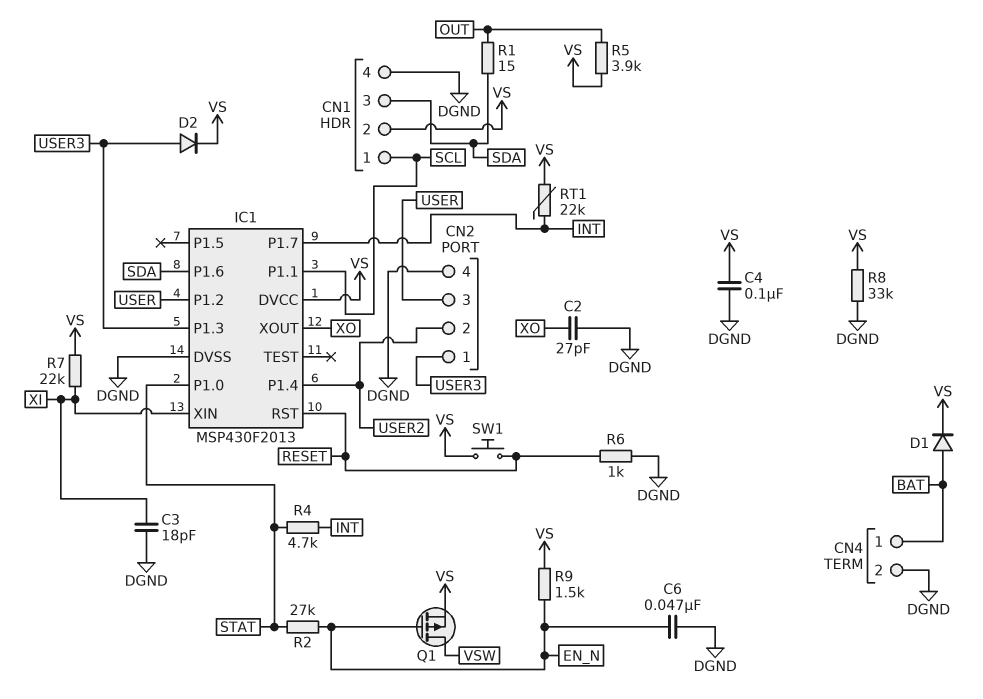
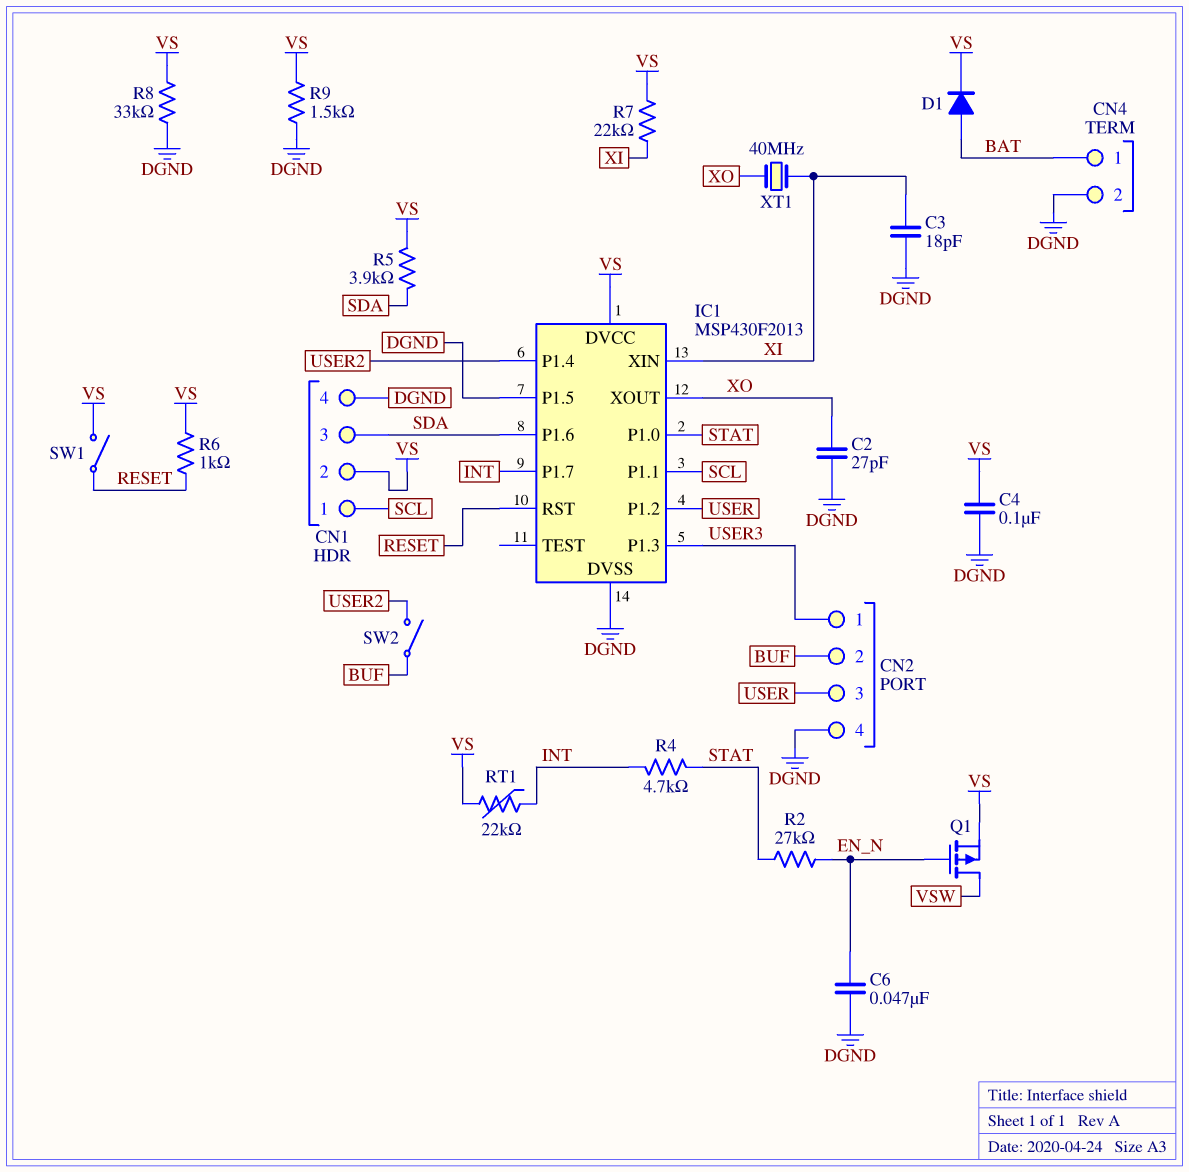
CN2 pin 2: USER2 -> BUF
D2: diode (A USER3, K VS) -> none
IC1 pin P1.5: none -> DGND
R1: 15 (OUT, SDA) -> none
R5: 3.9k (OUT, VS) -> 3.9k (SDA, VS)
R6: 1k (DGND, RESET) -> 1k (RESET, VS)
R9: 1.5k (EN_N, VS) -> 1.5k (DGND, VS)
SW1: button (RESET, VS) -> switch (RESET, VS)
SW2: none -> switch (BUF, USER2)
XT1: none -> 40MHz (XI, XO)

